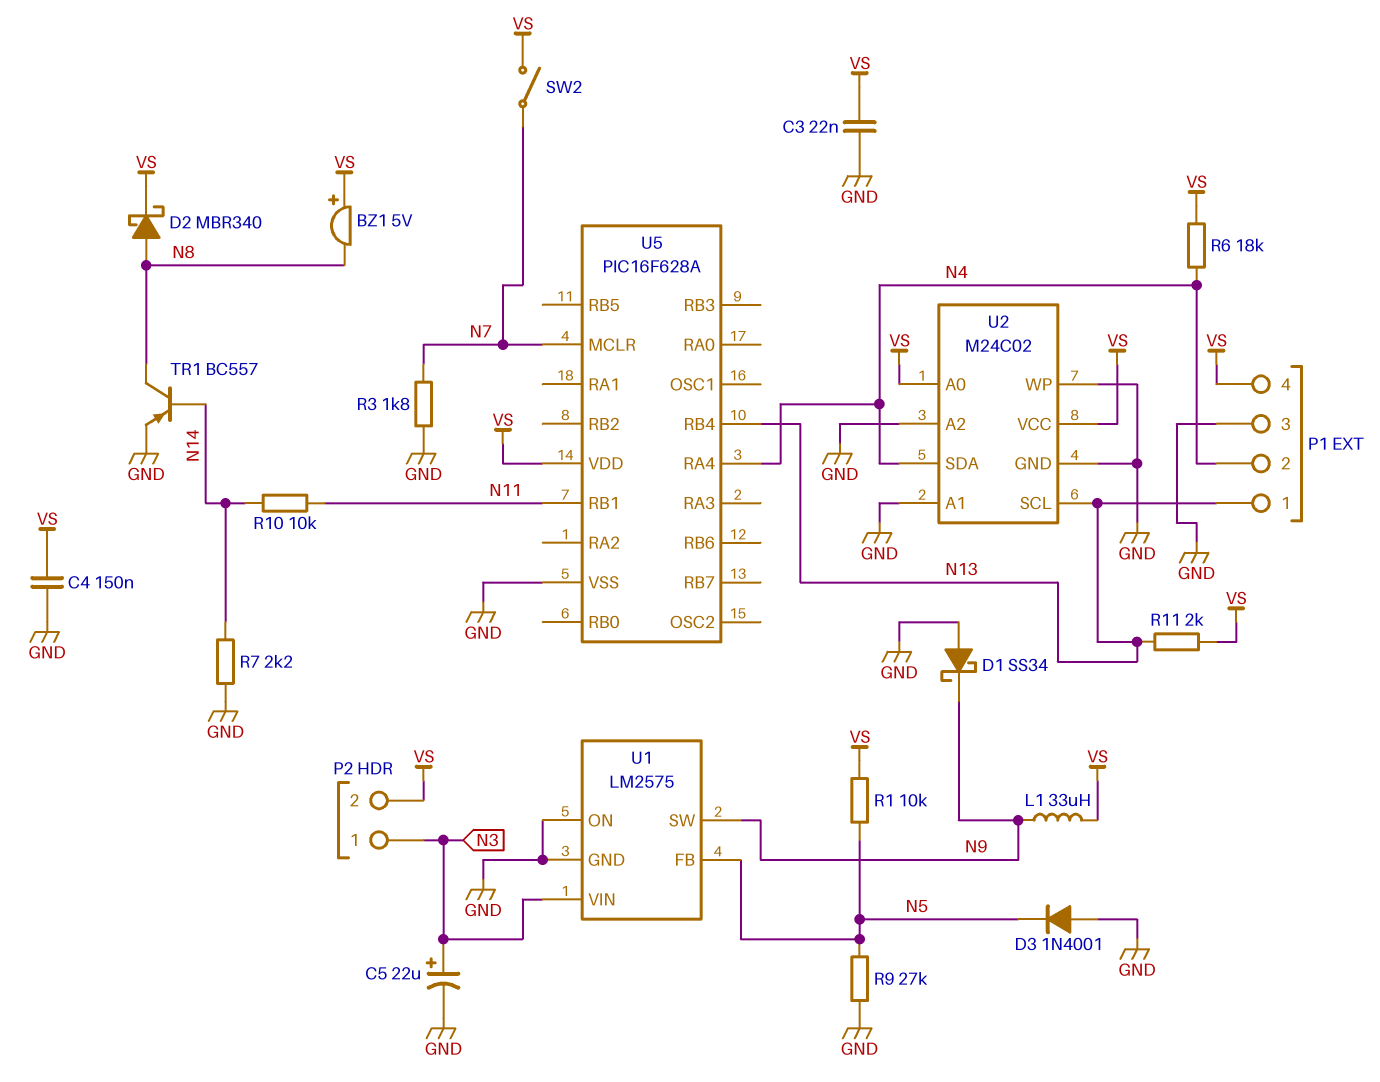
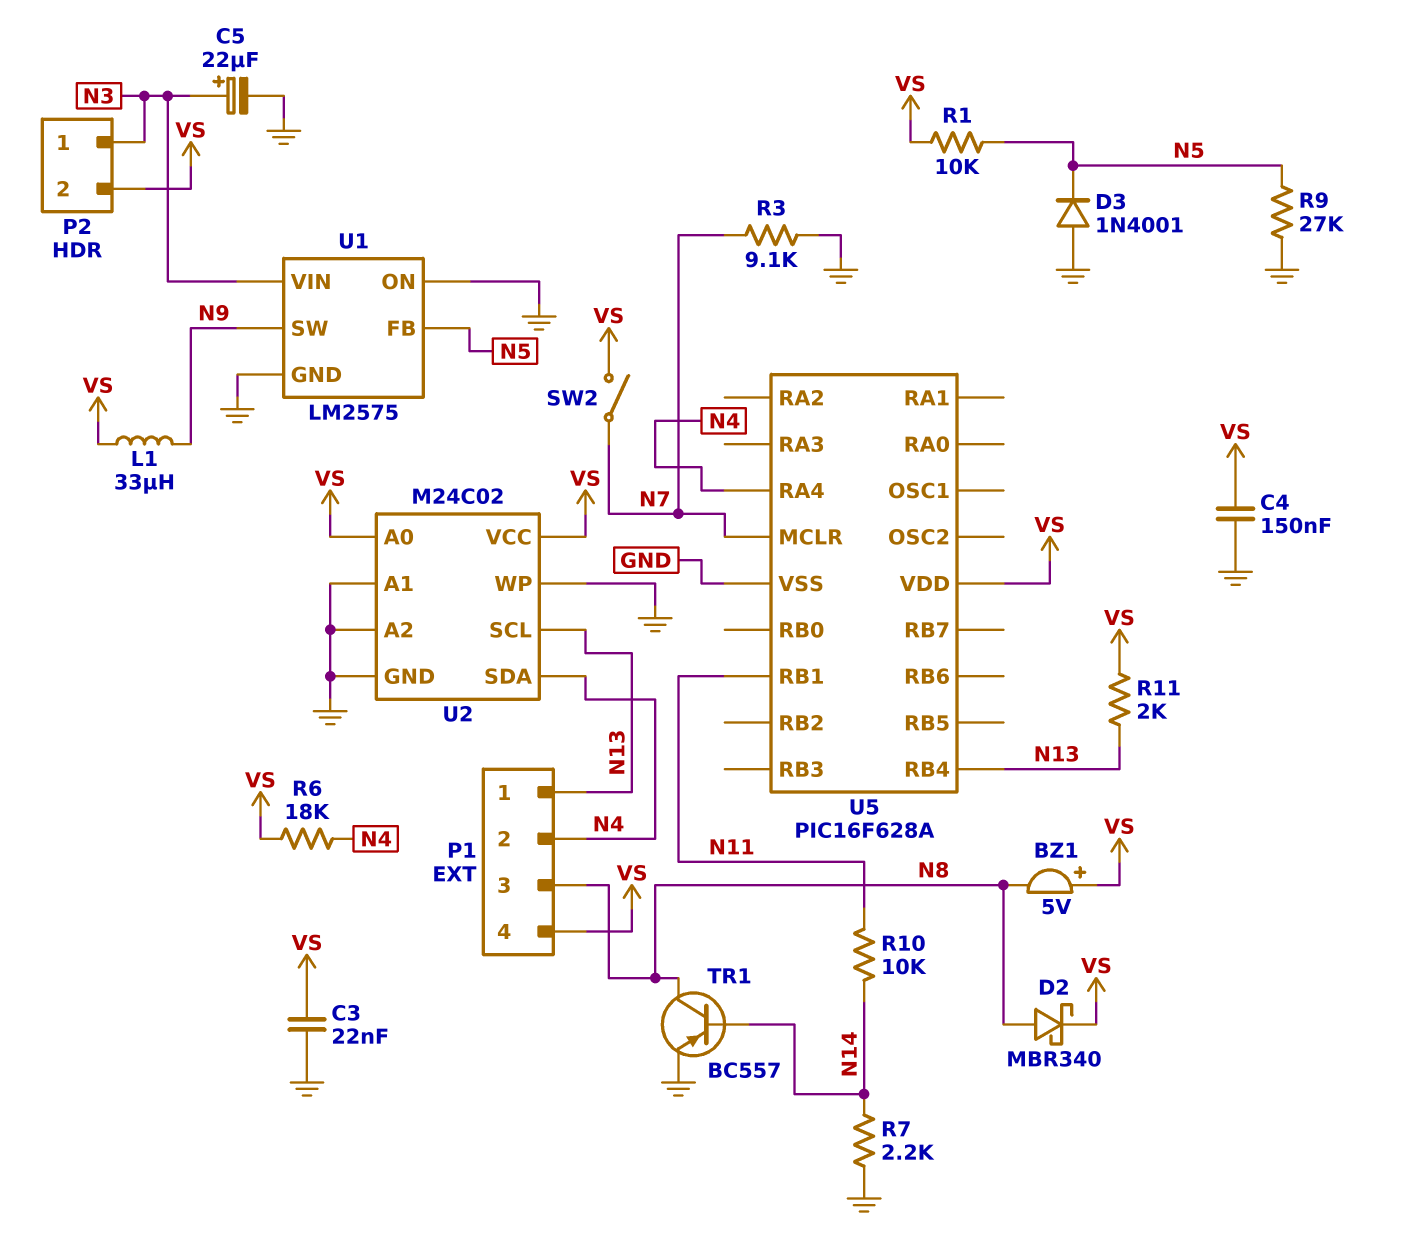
D1: schottky SS34 (A GND, K N9) -> none
P1 pin 3: GND -> N8
R3: 1.8k (GND, N7) -> 9.1k (GND, N7)

